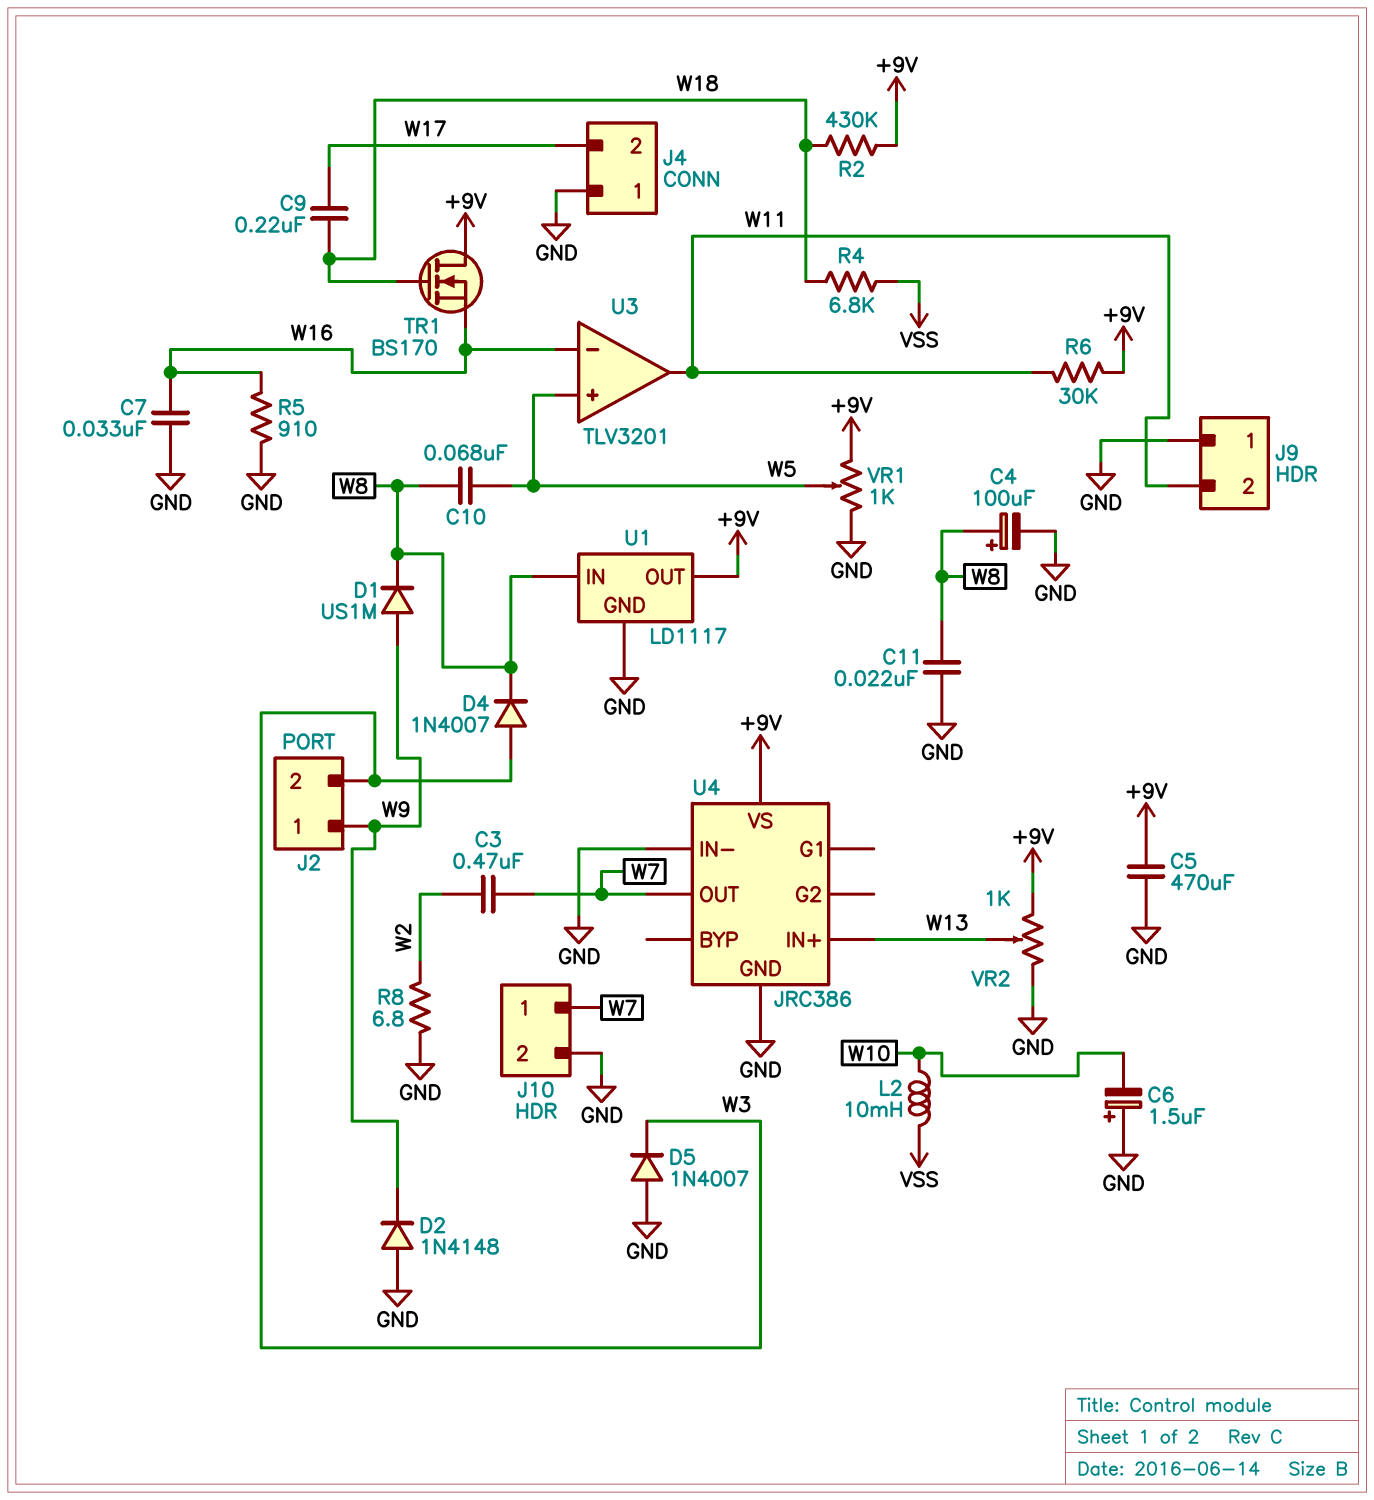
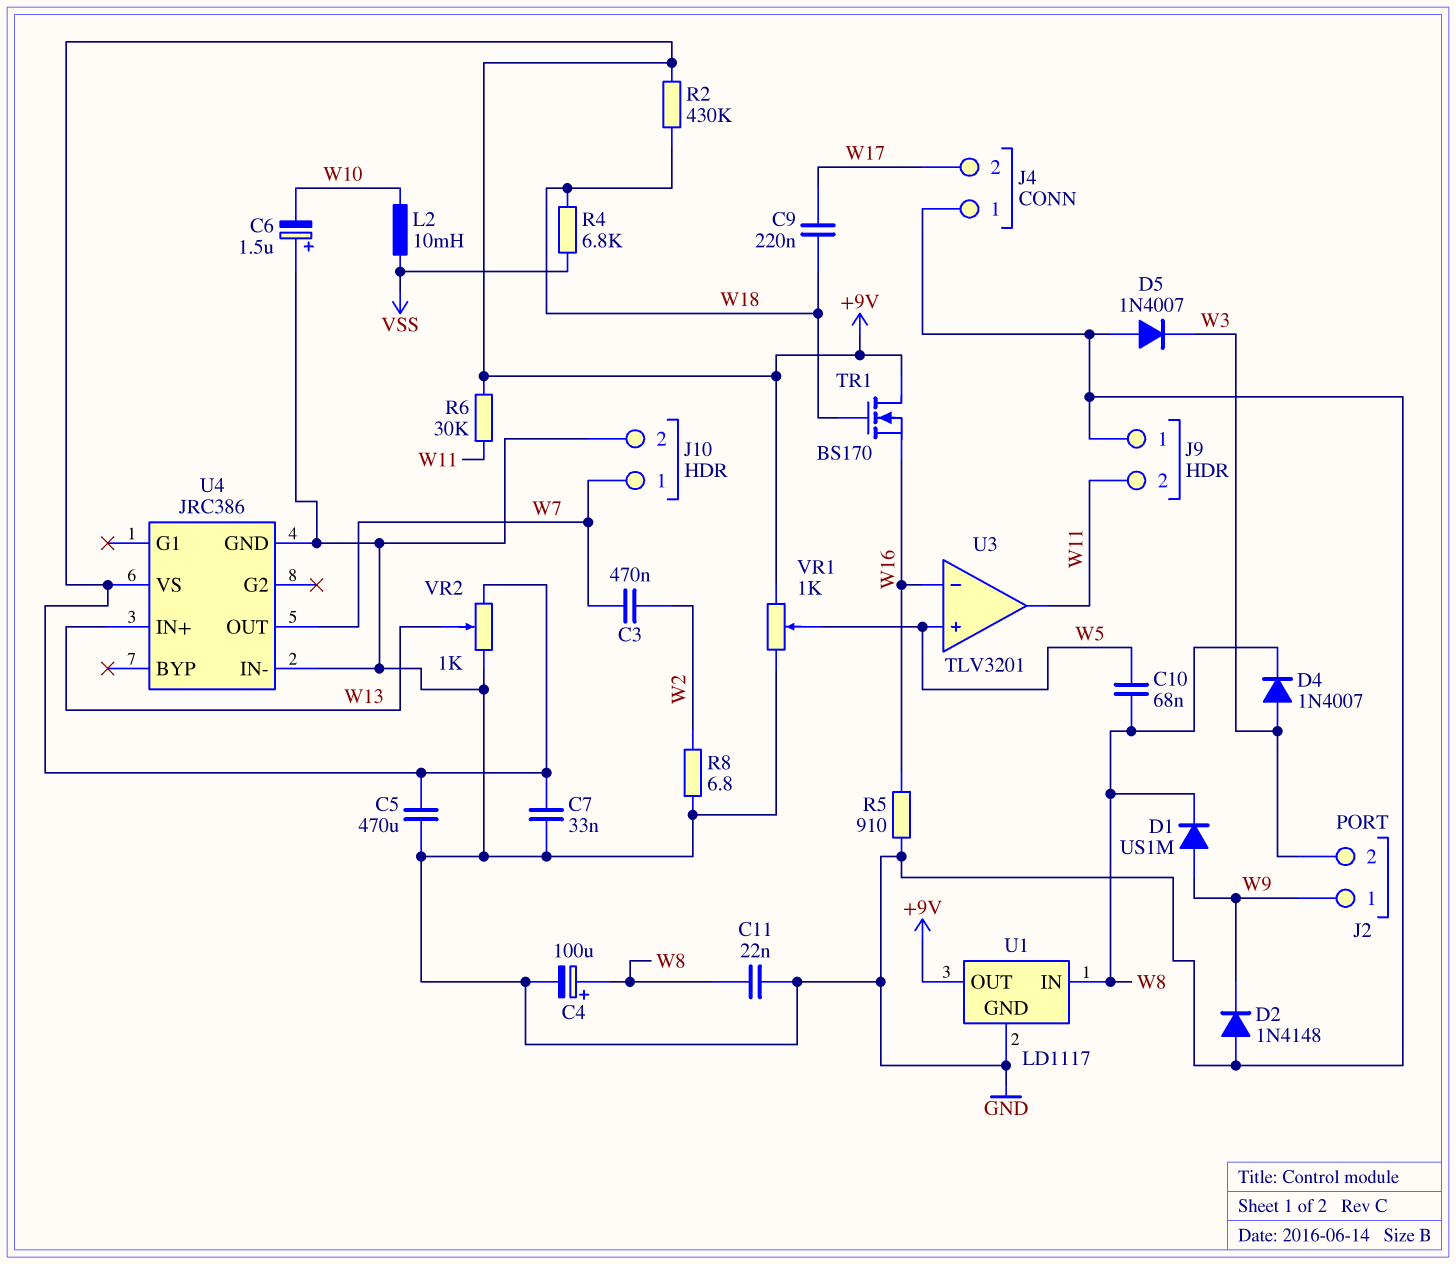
C7: 33nF (GND, W16) -> 33nF (+9V, GND)

